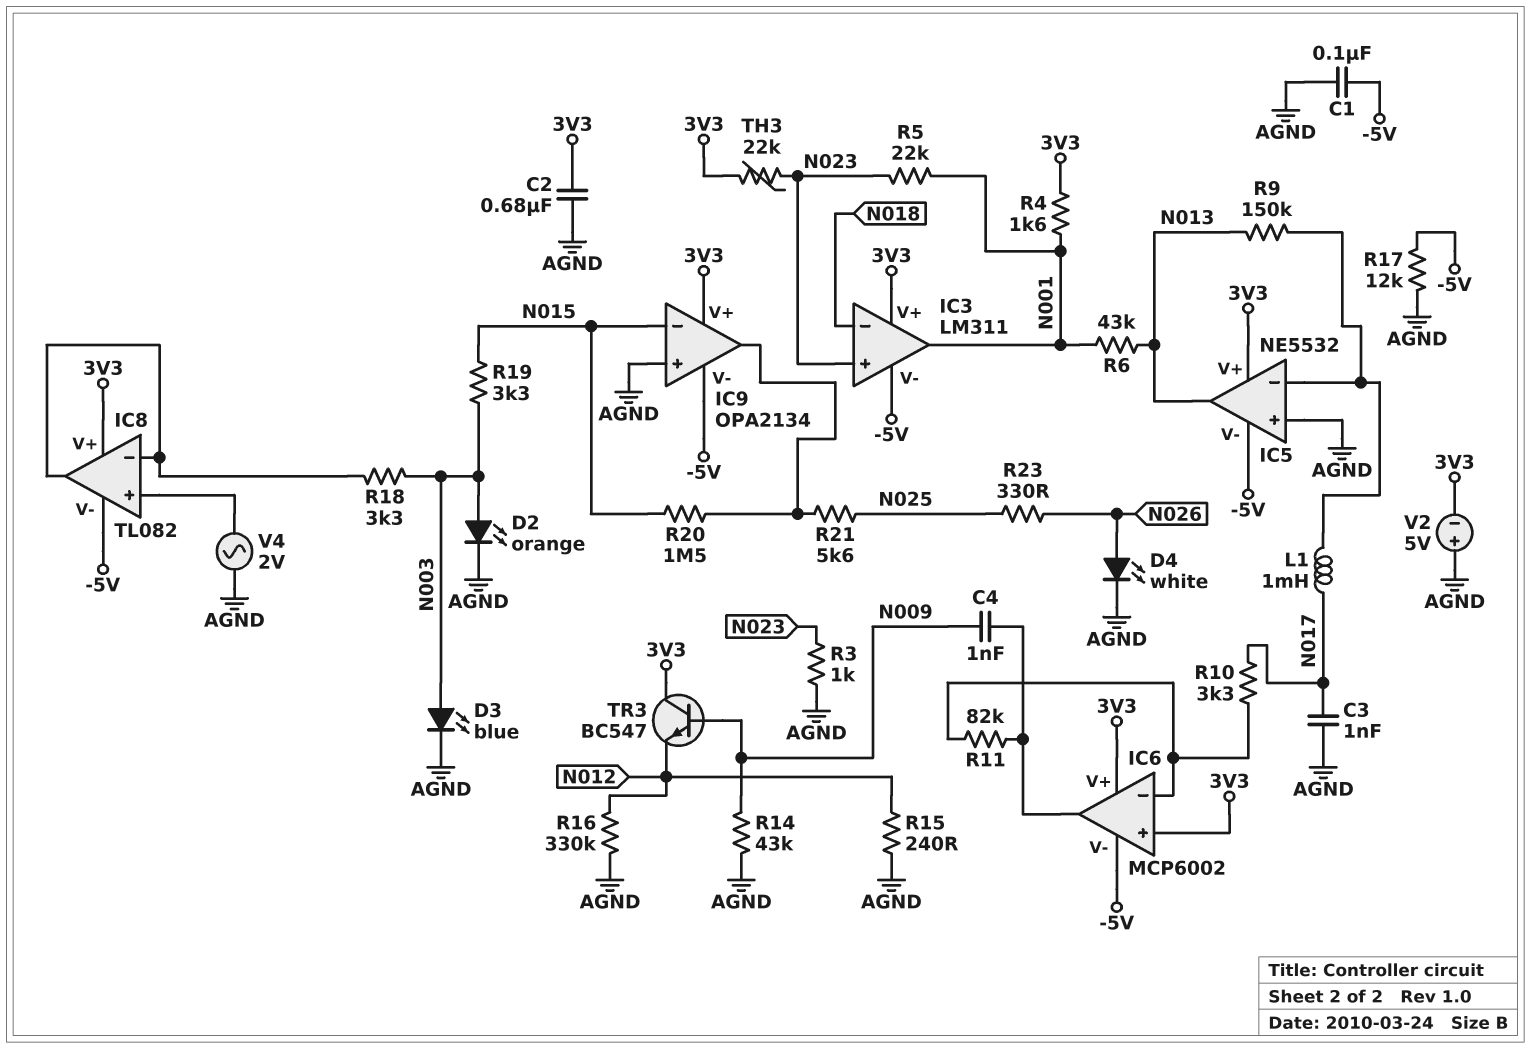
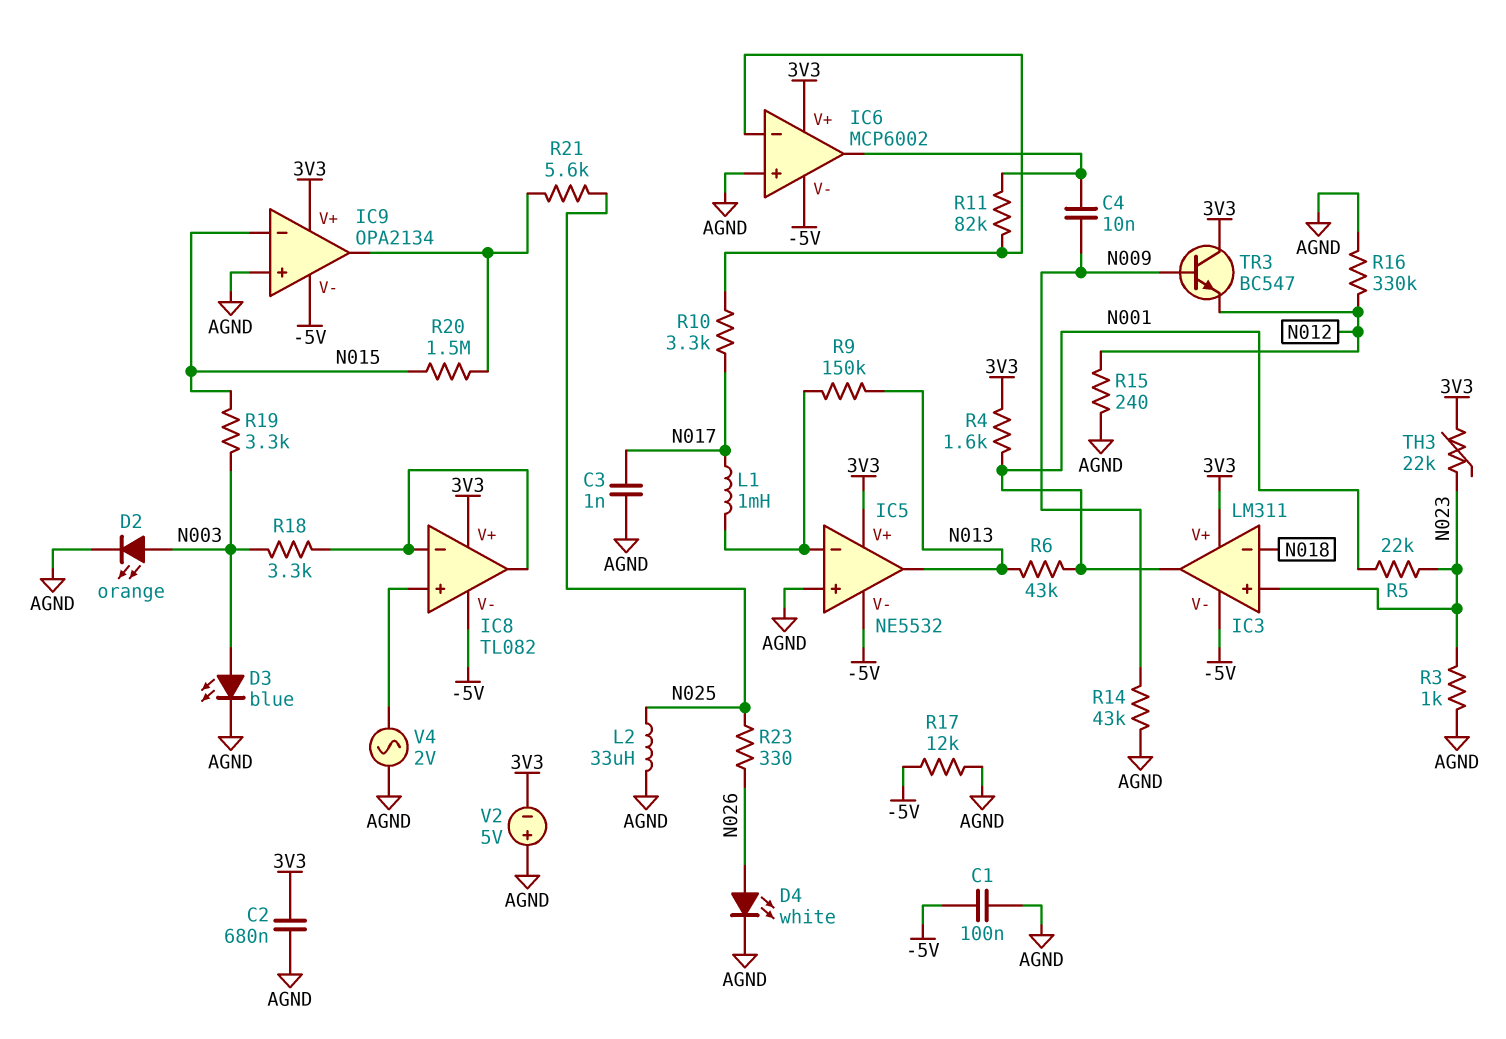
C4: 1nF (IC6/out, N009) -> 10nF (IC6/out, N009)
IC6 pin in+: 3V3 -> AGND
L2: none -> 33uH (AGND, N025)

